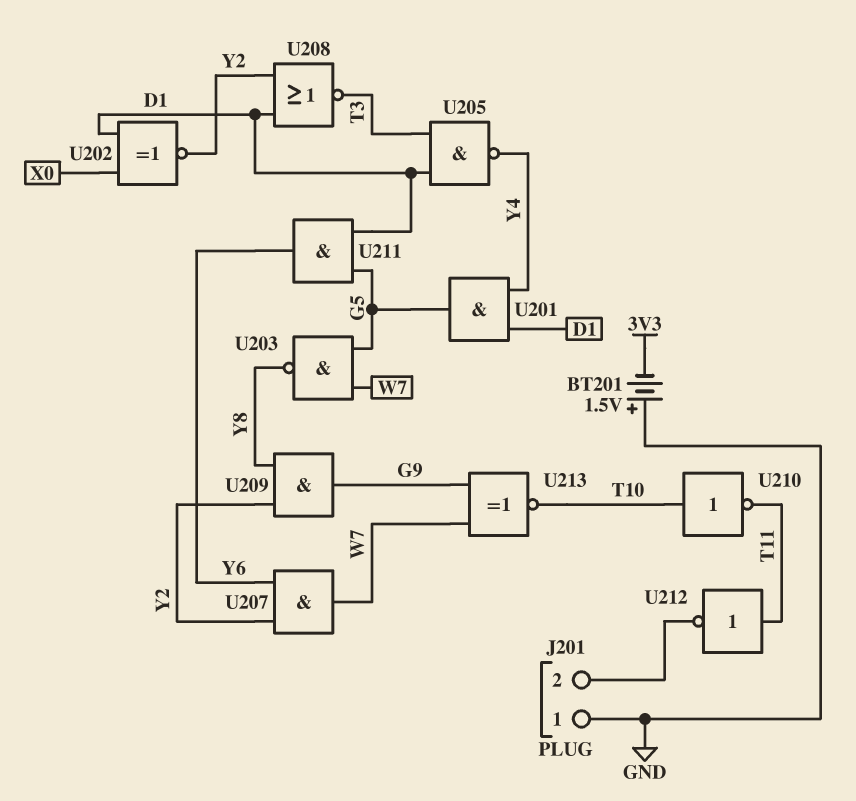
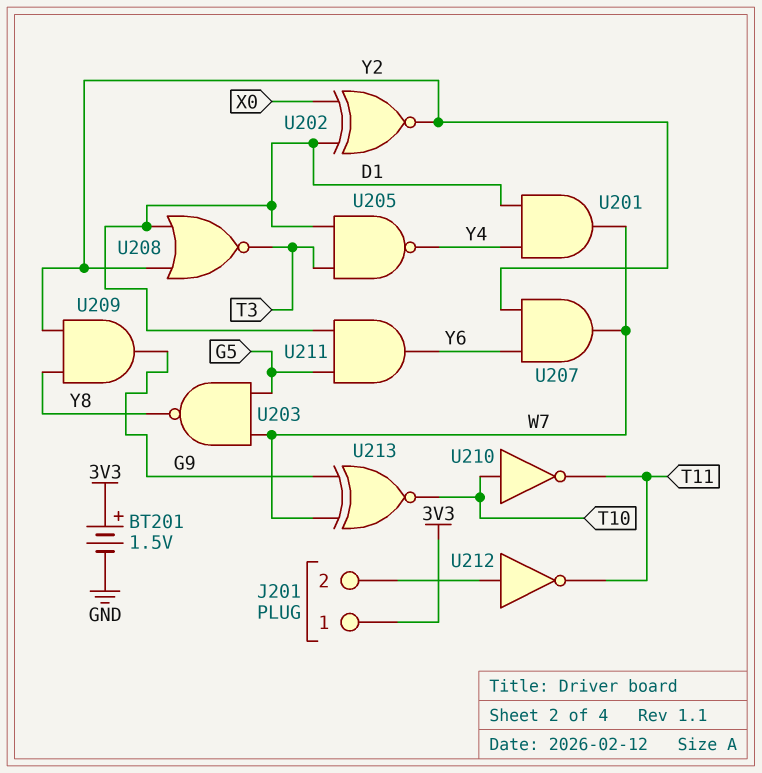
BT201: 1.5V (plus GND, minus 3V3) -> 1.5V (plus 3V3, minus GND)
J201 pin 1: GND -> 3V3
U201: AND (in D1, in Y4, out G5) -> AND (in D1, in Y4, out W7)
U212: NOT (in T11, out J201/2) -> NOT (in J201/2, out T11)

